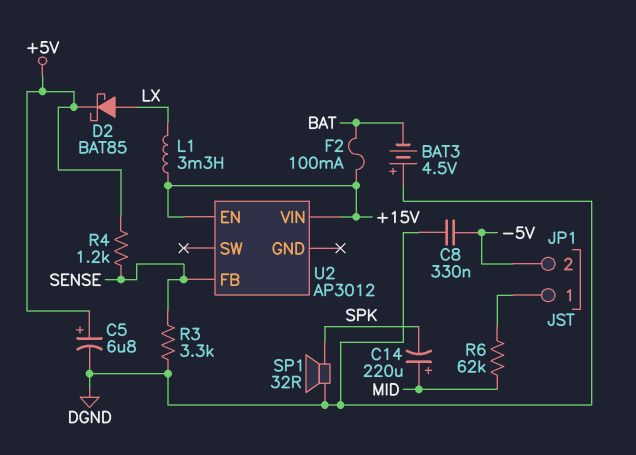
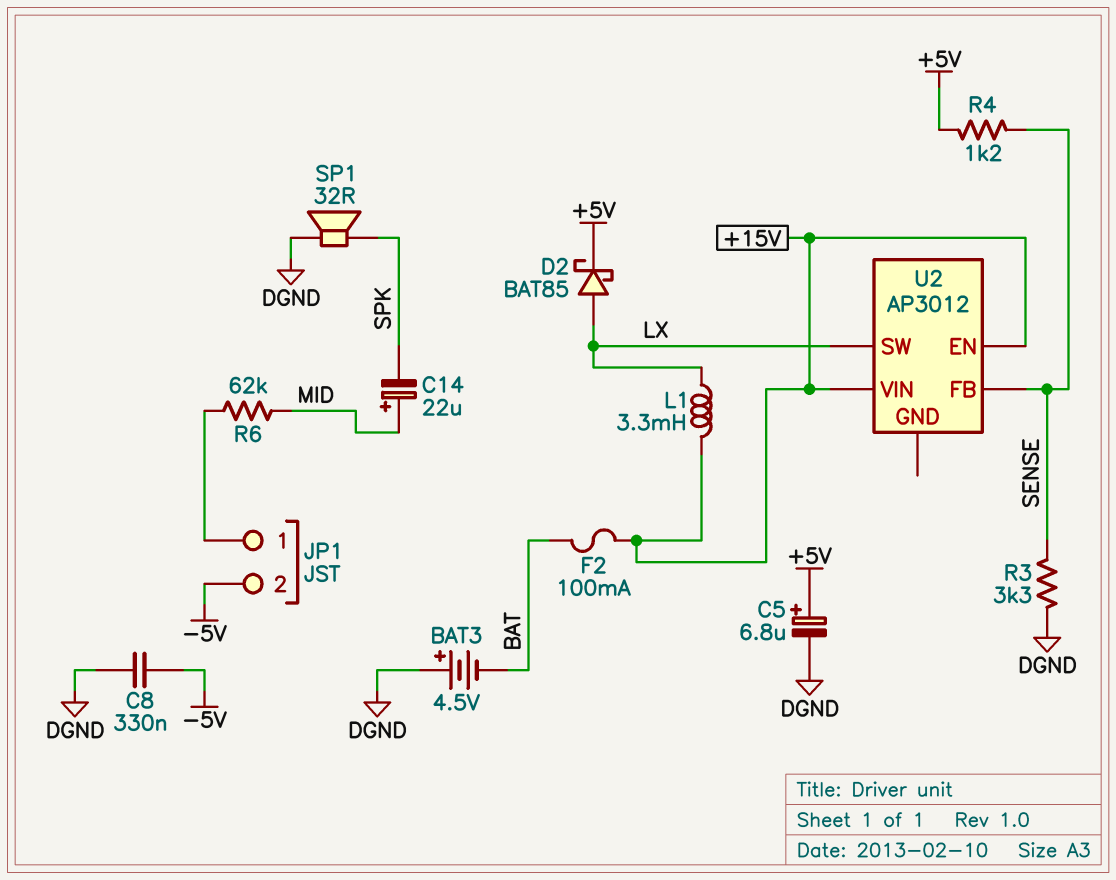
C14: 220uF (plus MID, minus SPK) -> 22uF (plus MID, minus SPK)
U2 pin SW: none -> LX

